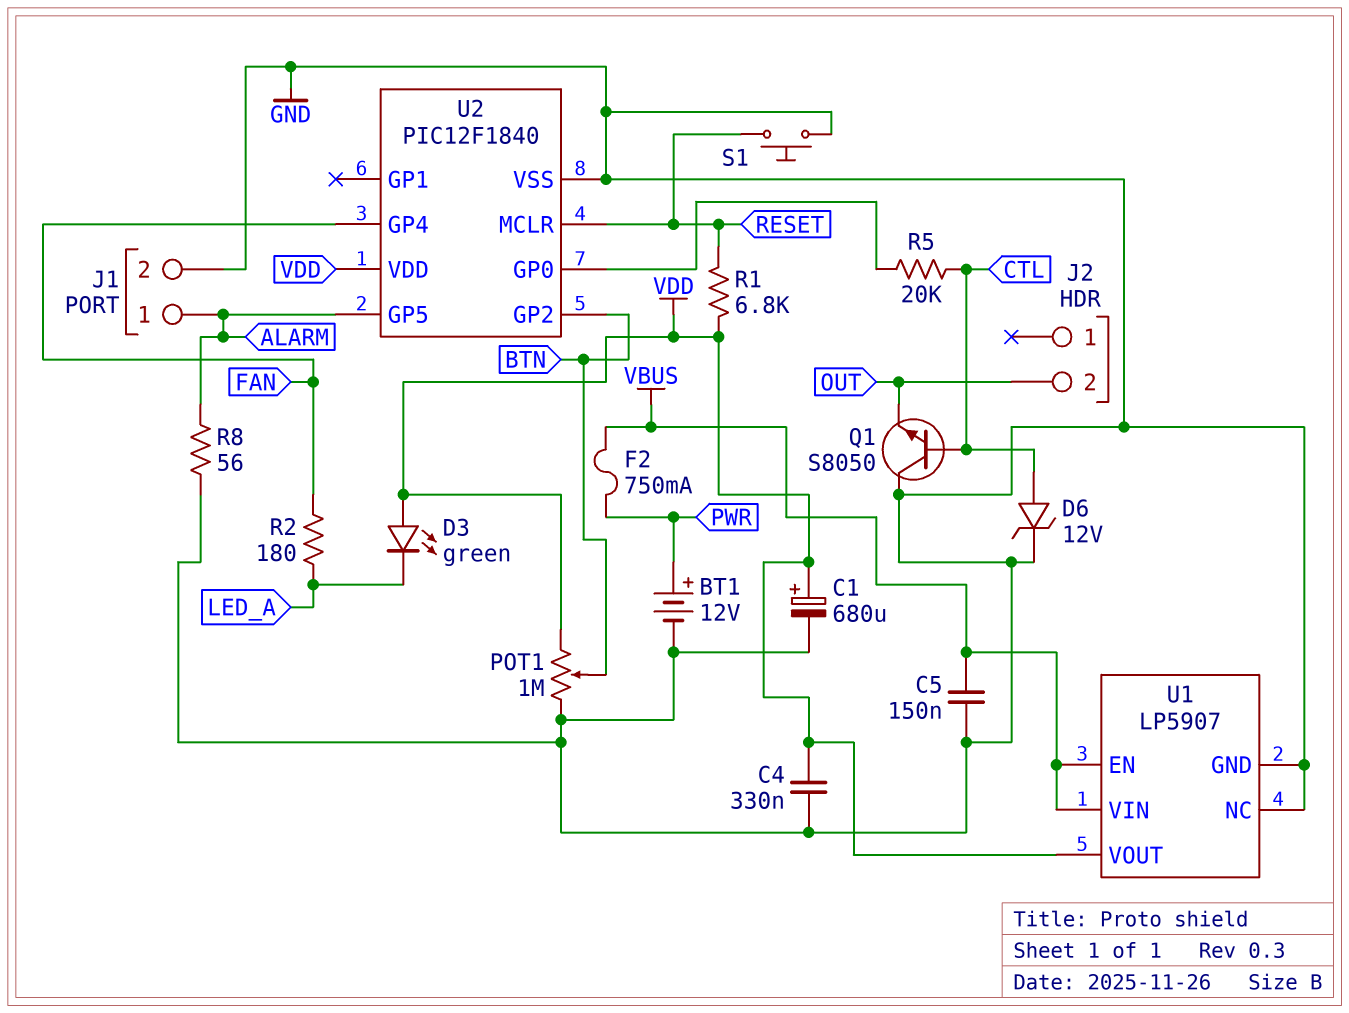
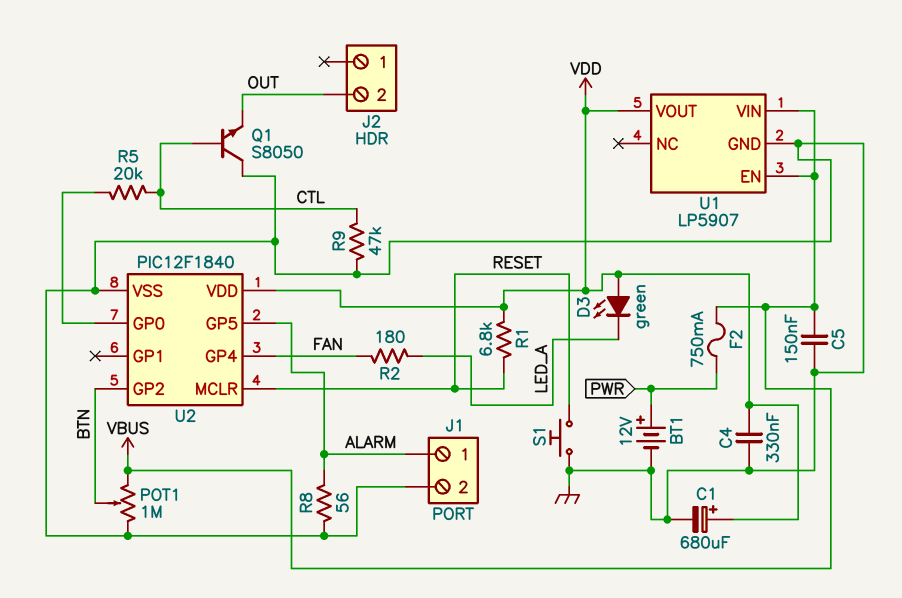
D6: zener 12V (A CTL, K GND) -> none
POT1: 1M (GND, VDD, wiper BTN) -> 1M (GND, VBUS, wiper BTN)
R9: none -> 47k (CTL, GND)
U1 pin NC: GND -> none

